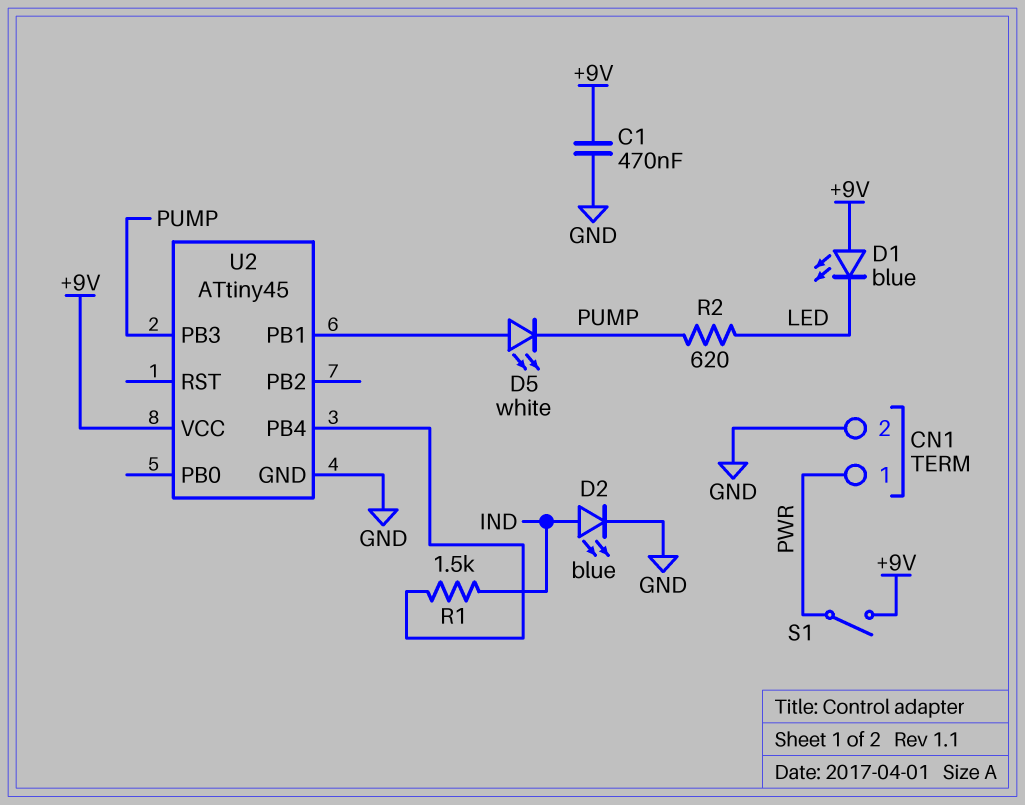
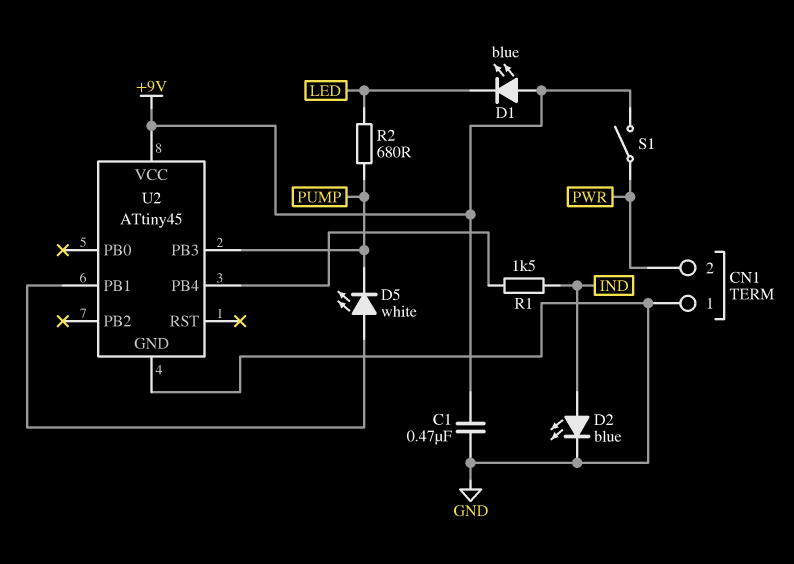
CN1 pin 1: PWR -> GND
CN1 pin 2: GND -> PWR
R2: 620 (LED, PUMP) -> 680 (LED, PUMP)

